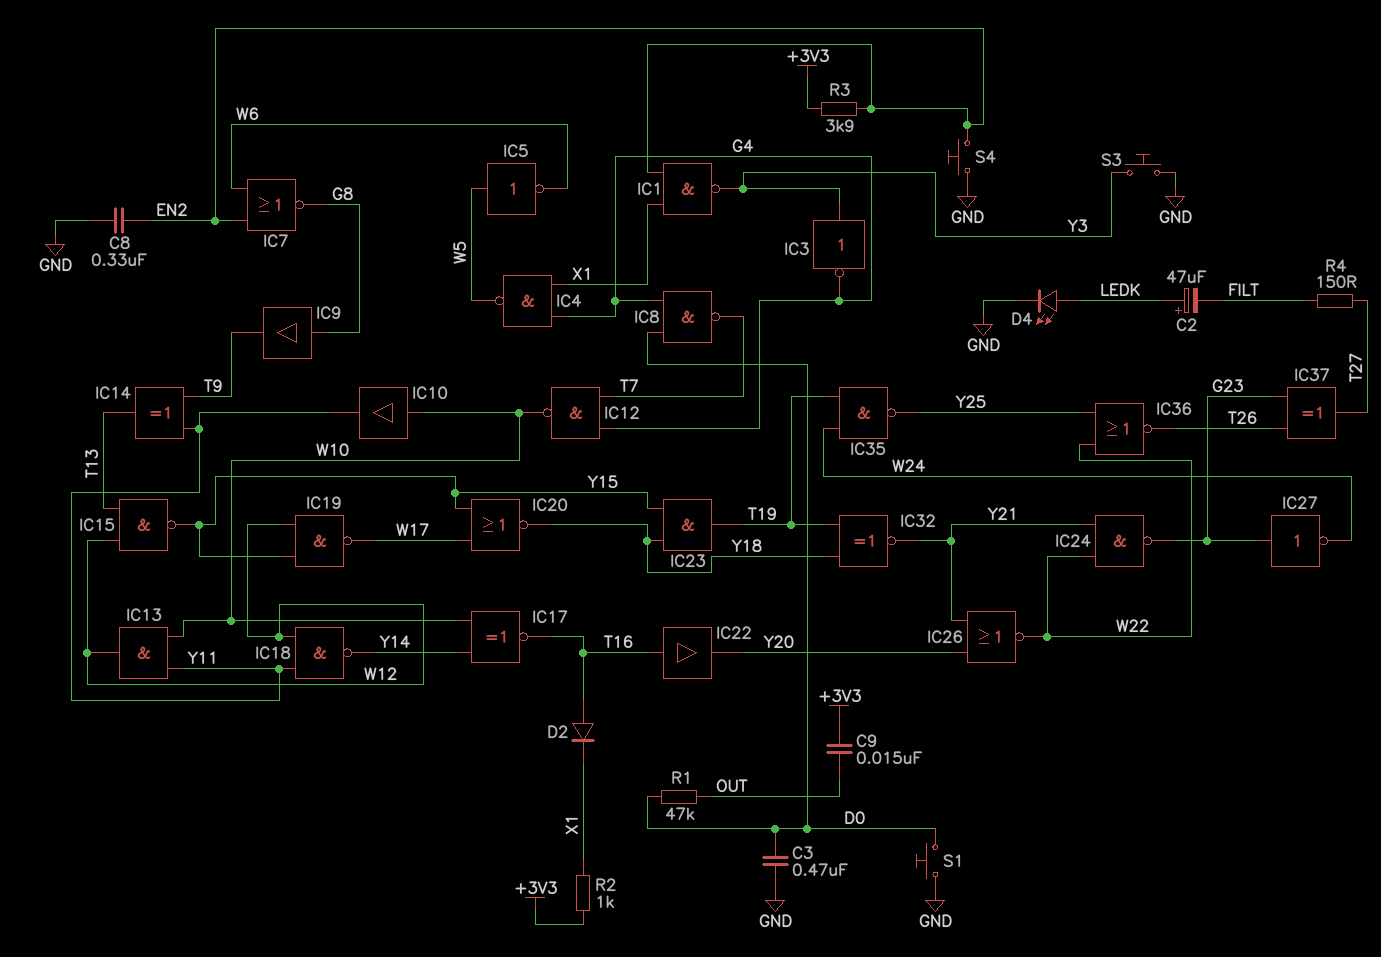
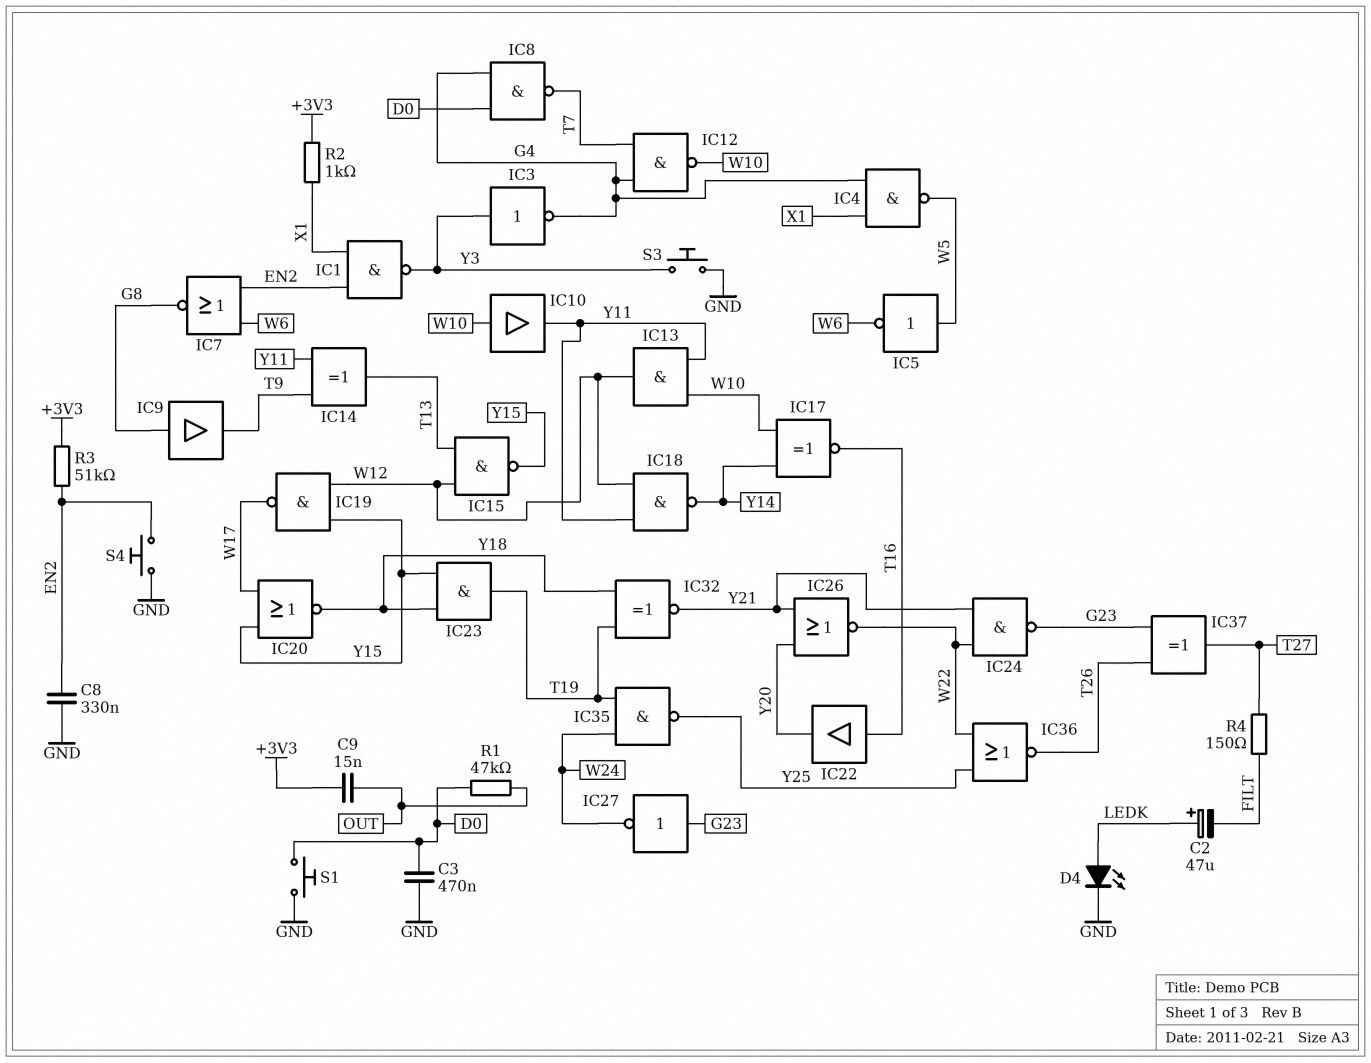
D2: diode (A T16, K X1) -> none
R3: 3.9k (+3V3, EN2) -> 51k (+3V3, EN2)

